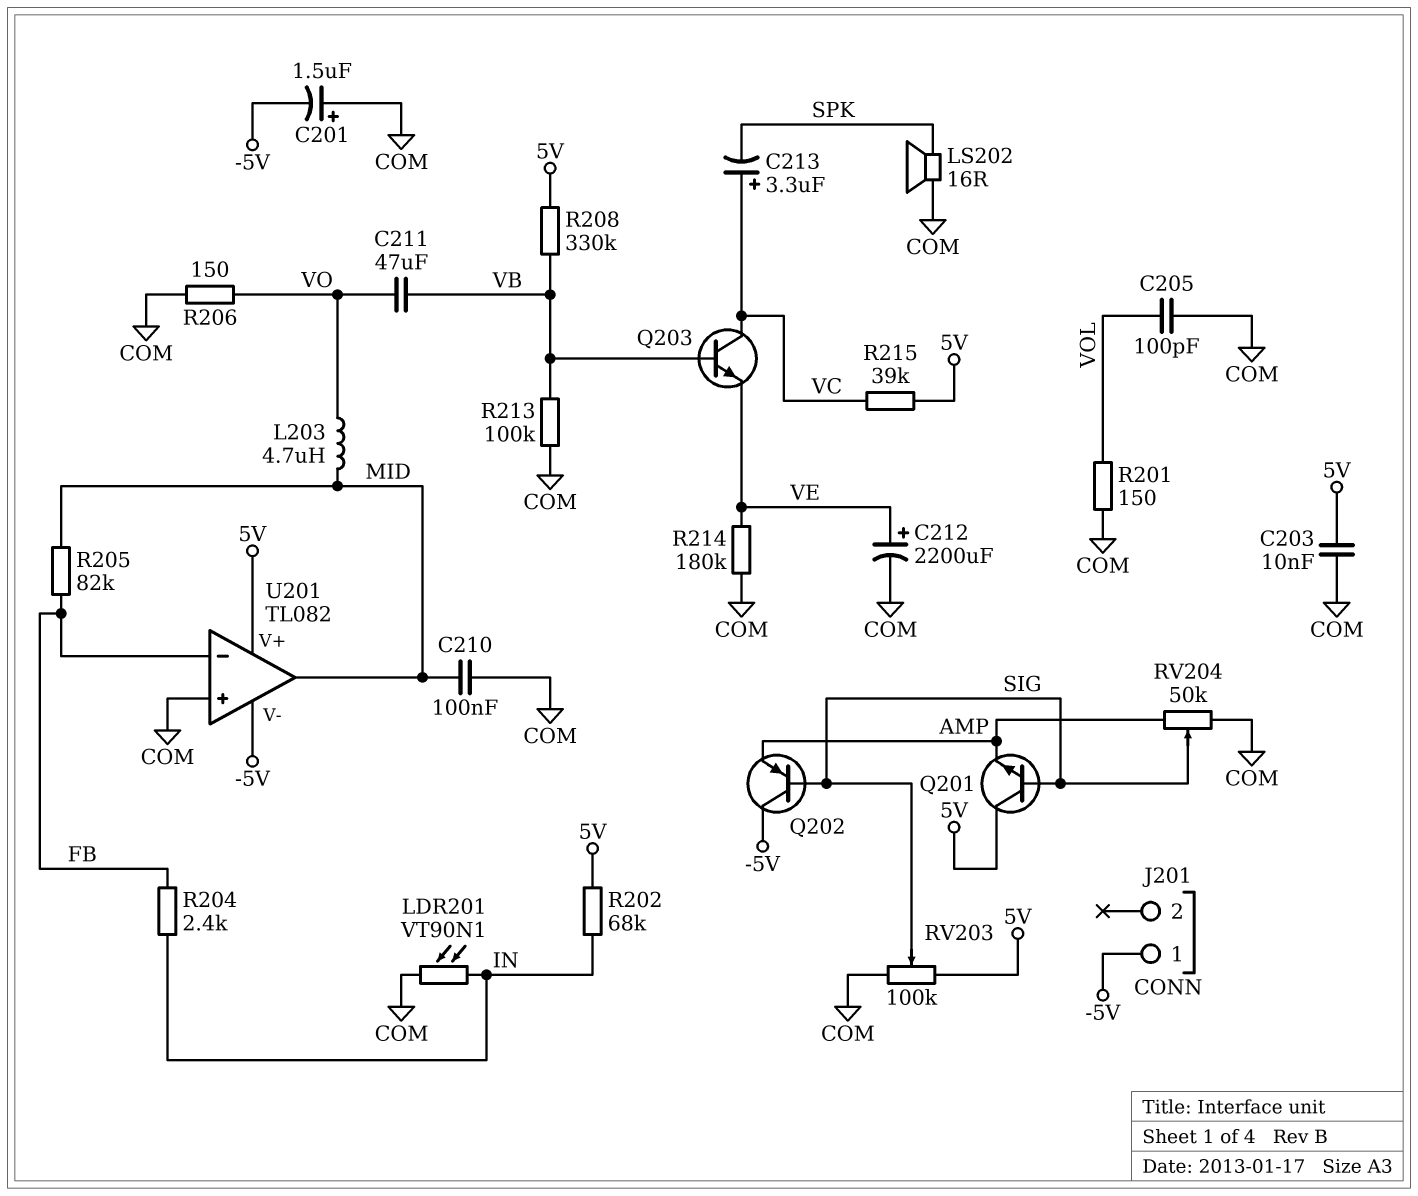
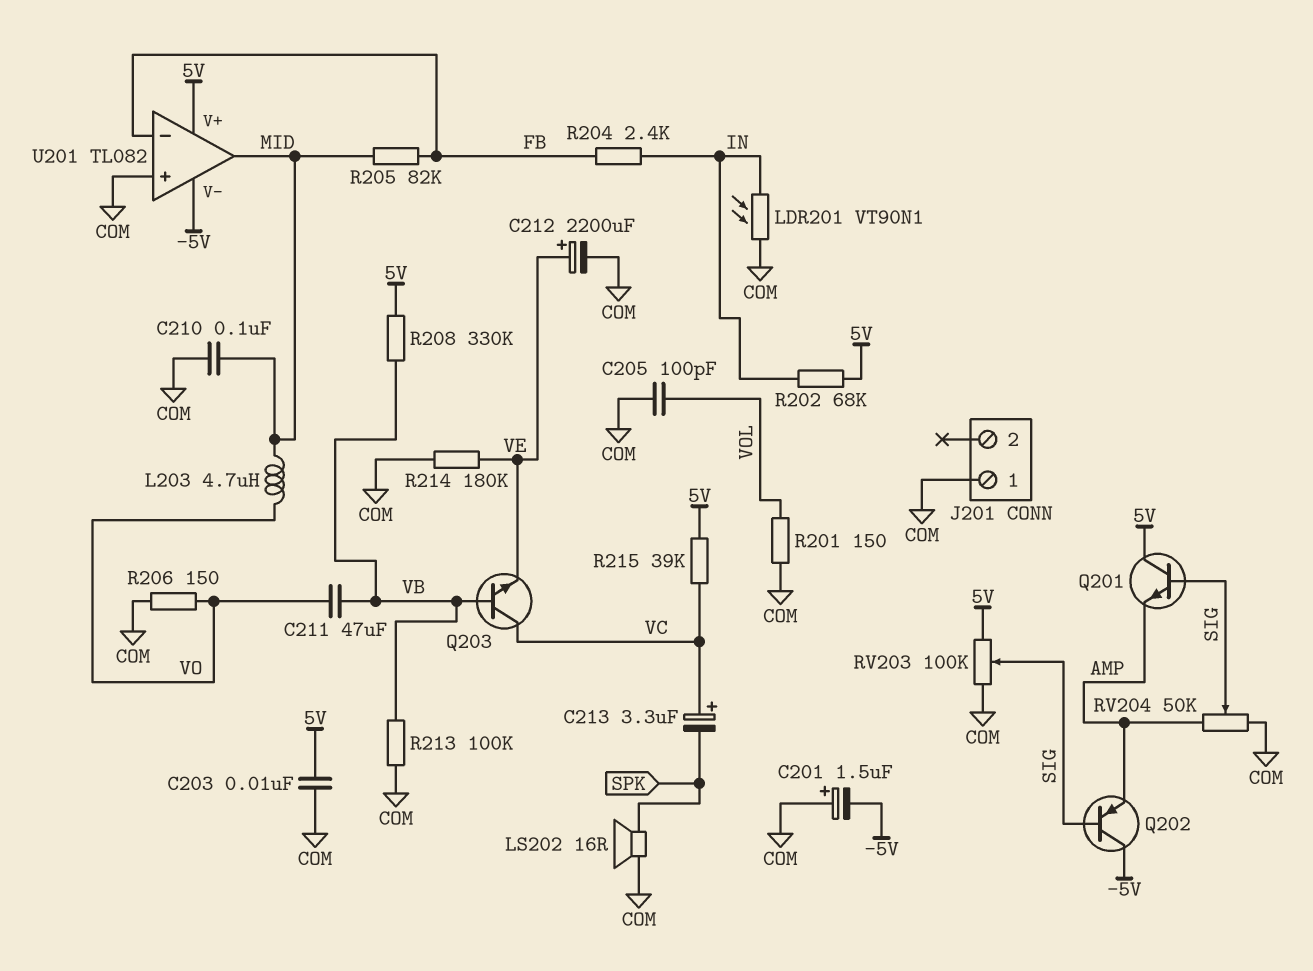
J201 pin 1: -5V -> COM

